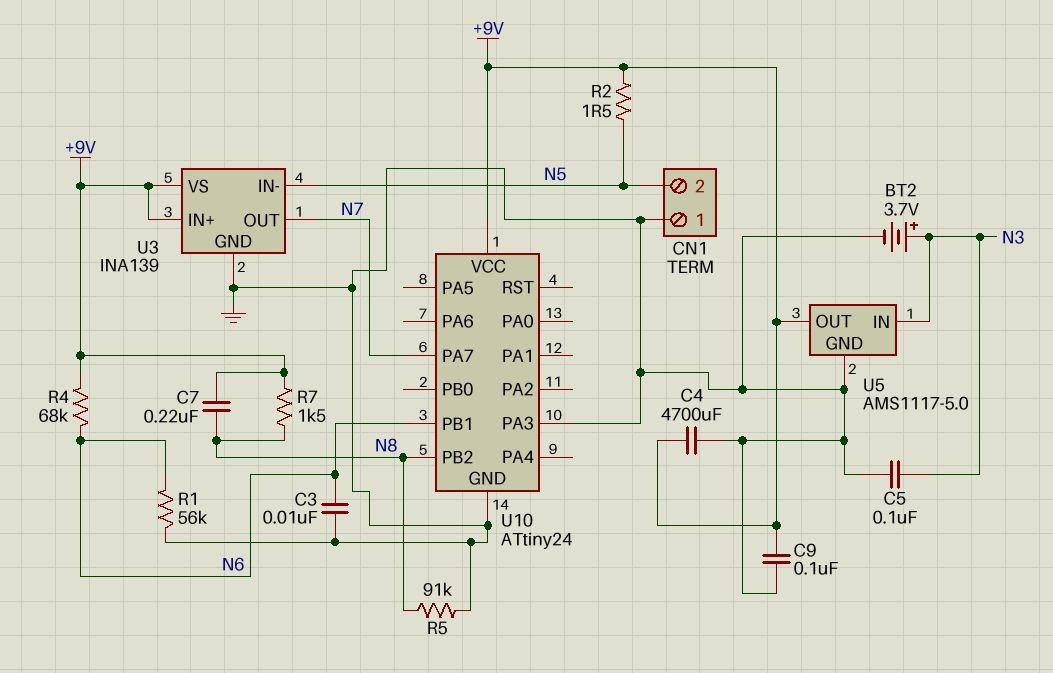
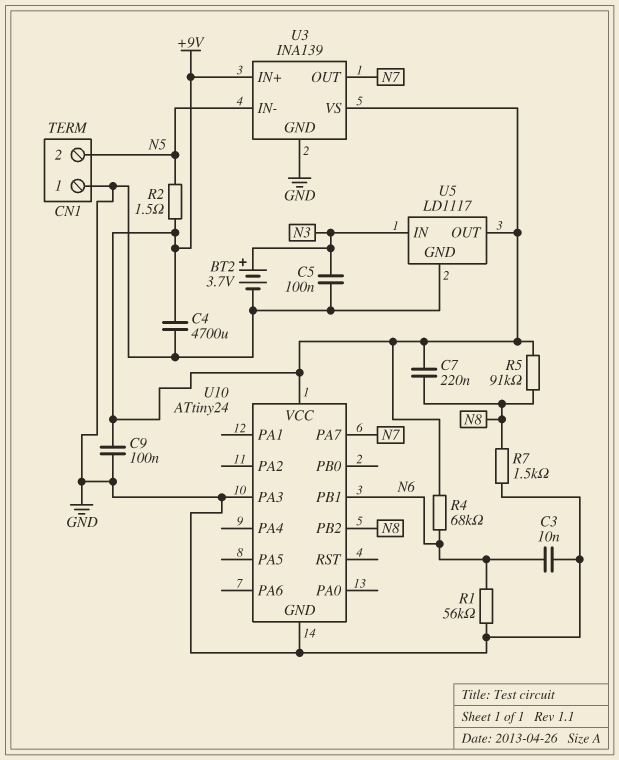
R5: 91k (GND, N8) -> 91k (+9V, N8)
R7: 1.5k (+9V, N8) -> 1.5k (GND, N8)
U5: AMS1117-5.0 -> LD1117

